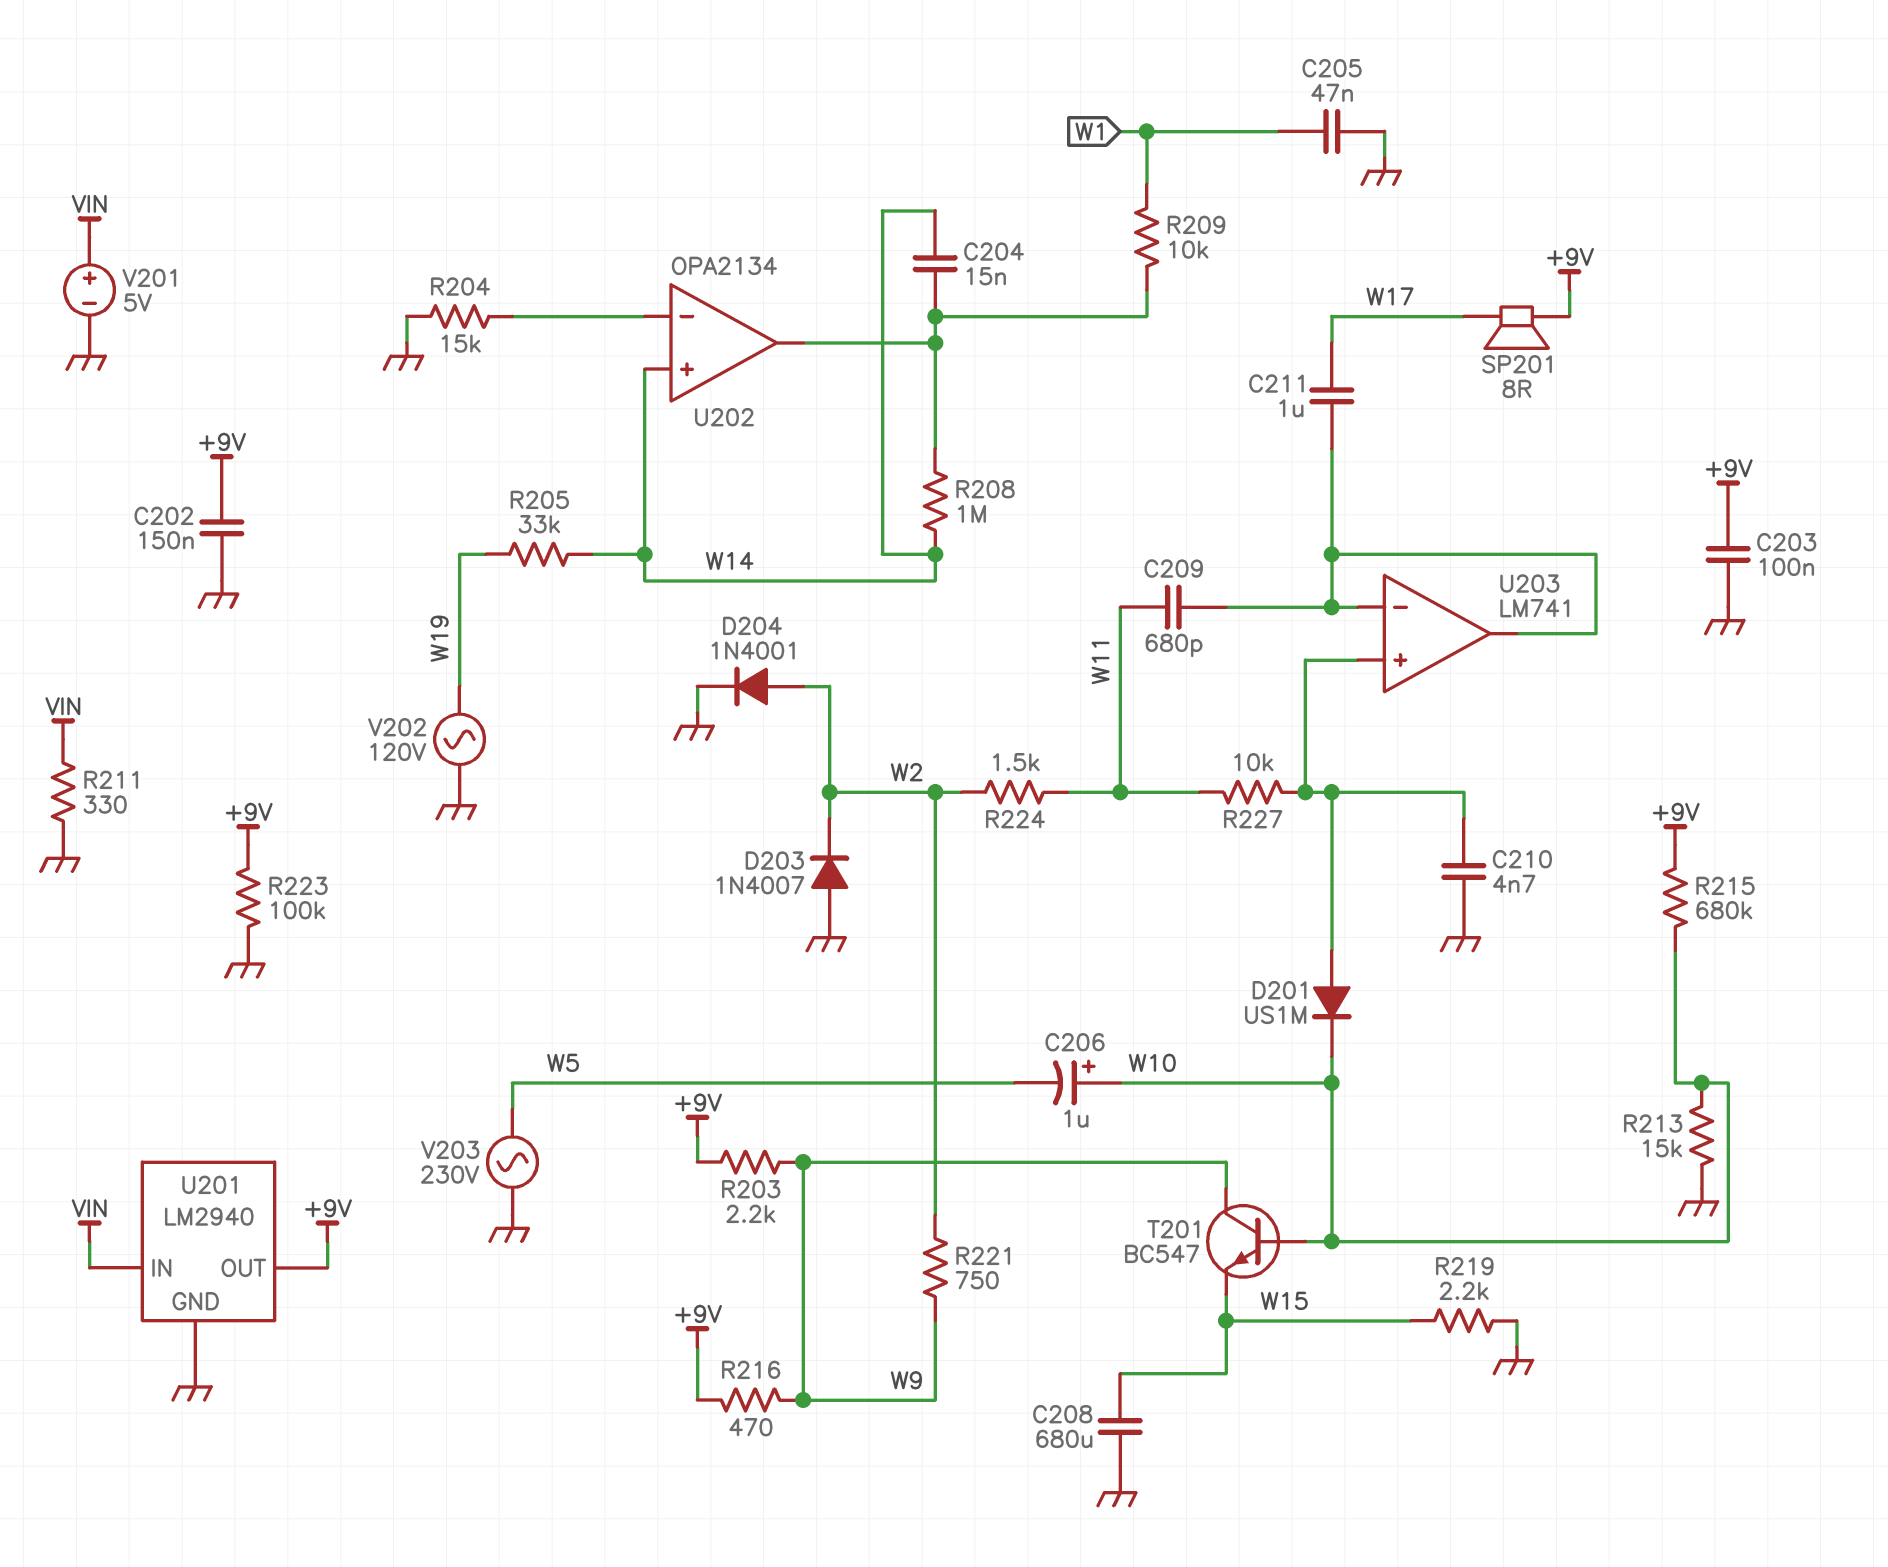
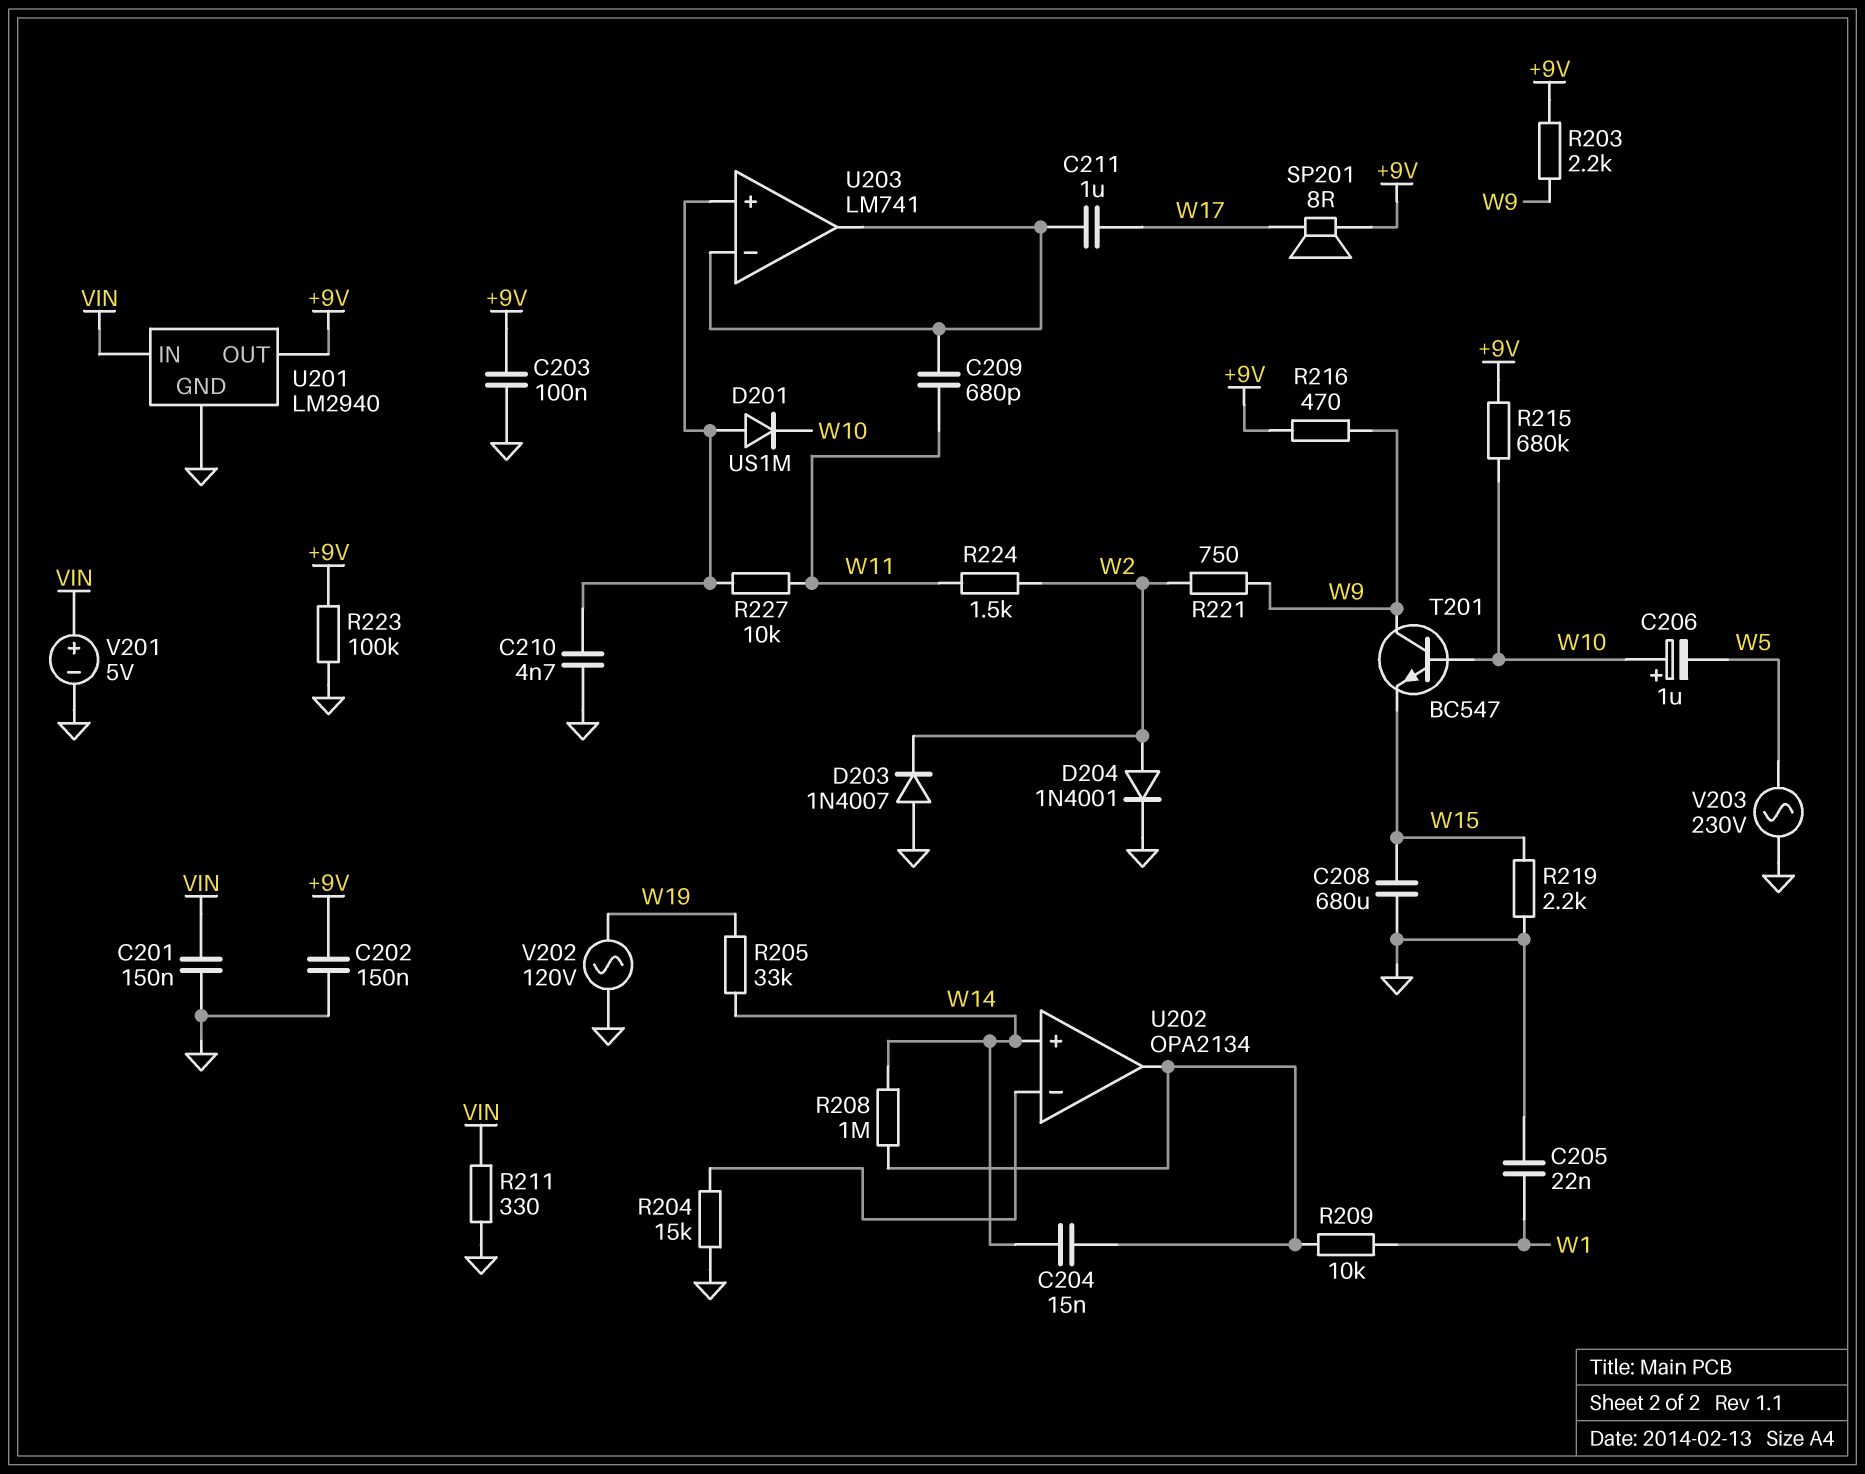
C201: none -> 150nF (GND, VIN)
C205: 47nF (GND, W1) -> 22nF (GND, W1)
R213: 15k (GND, W10) -> none

